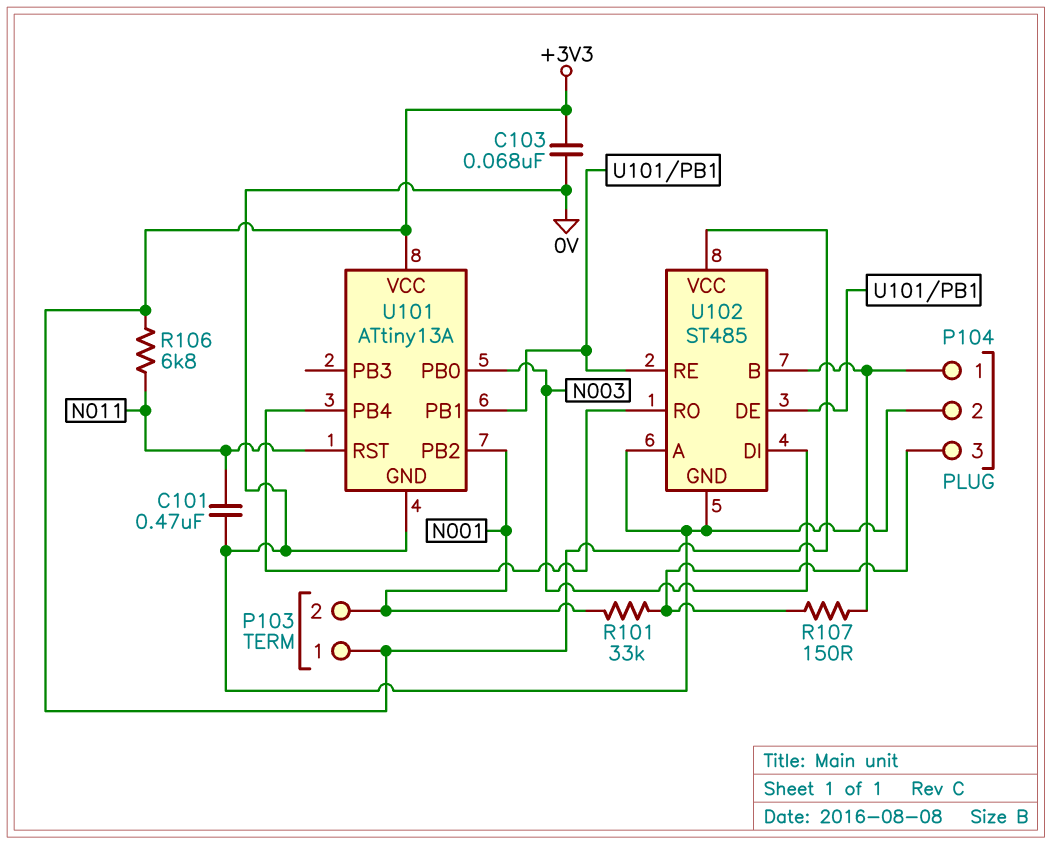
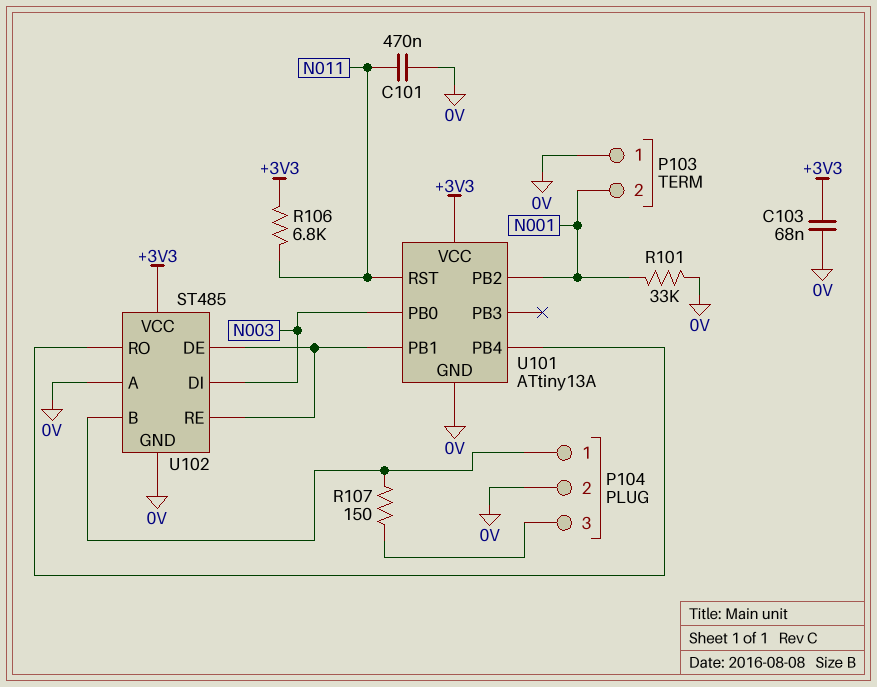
P103 pin 1: +3V3 -> 0V
R101: 33k (N001, P104/3) -> 33k (0V, N001)

